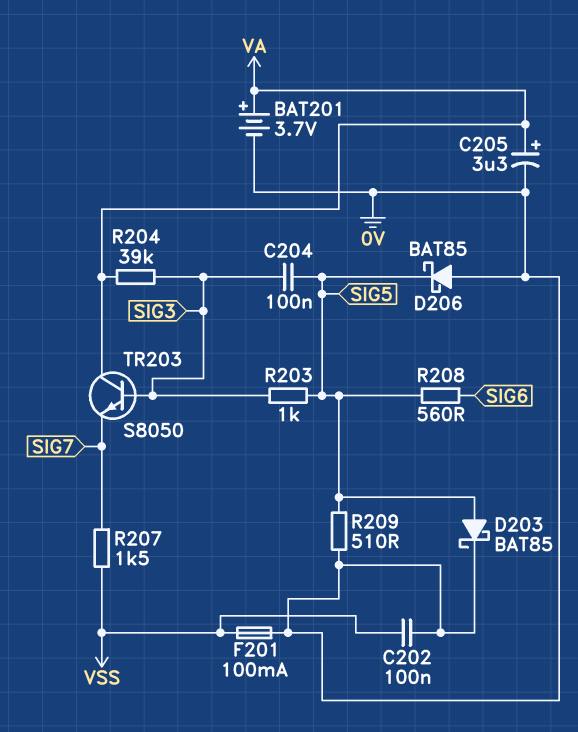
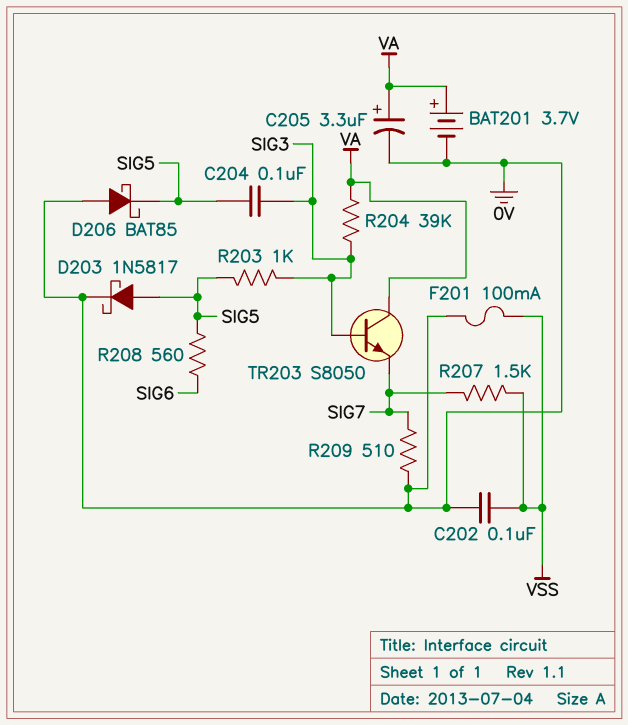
D203: schottky BAT85 (A SIG5, K 0V) -> schottky 1N5817 (A SIG5, K 0V)
R209: 510 (0V, SIG5) -> 510 (0V, SIG7)

